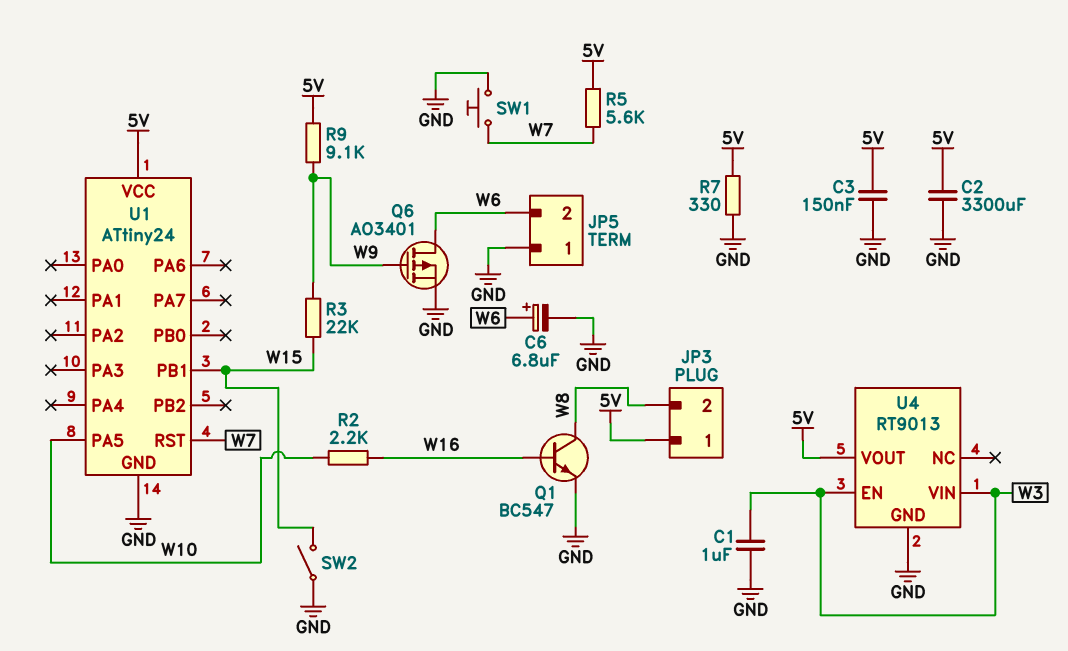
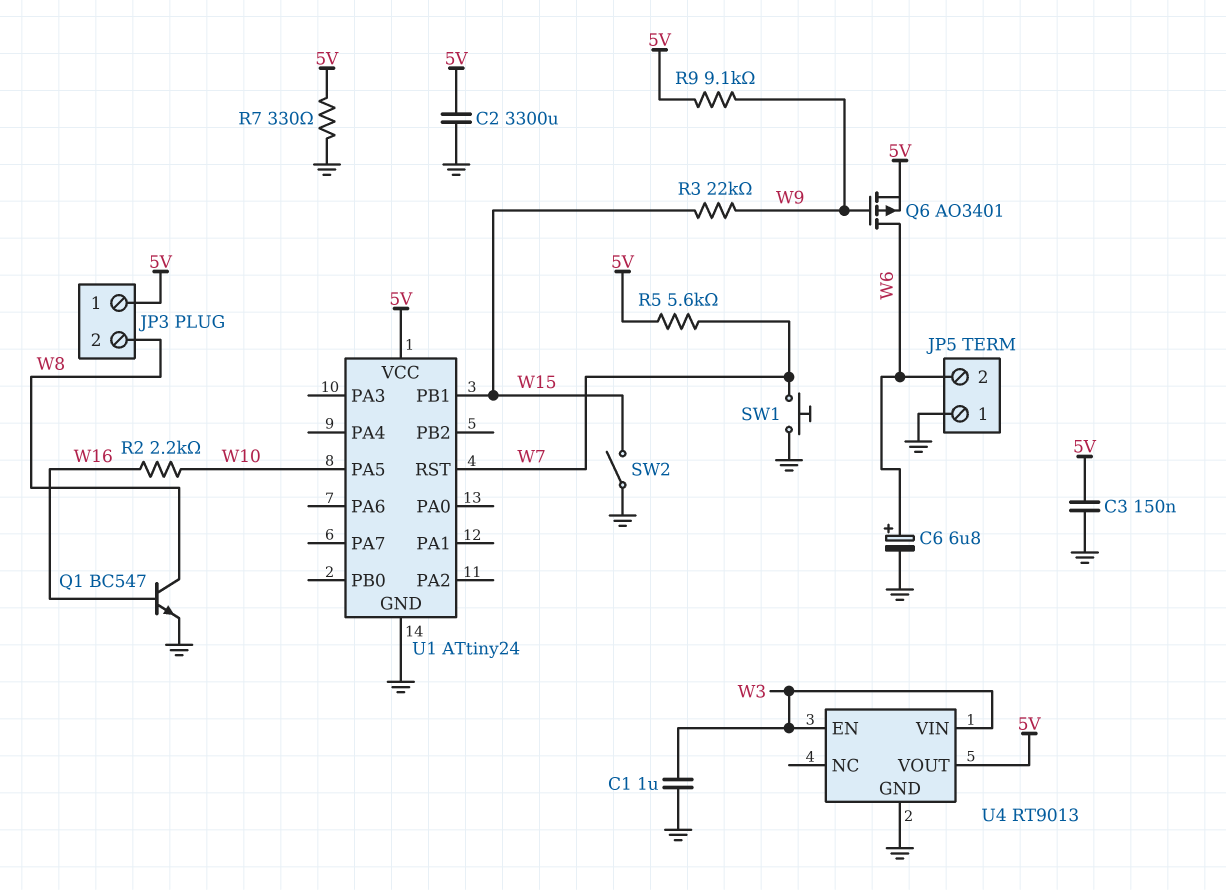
Q6: PMOS AO3401 (G W9, D W6, S GND) -> PMOS AO3401 (G W9, D W6, S 5V)

